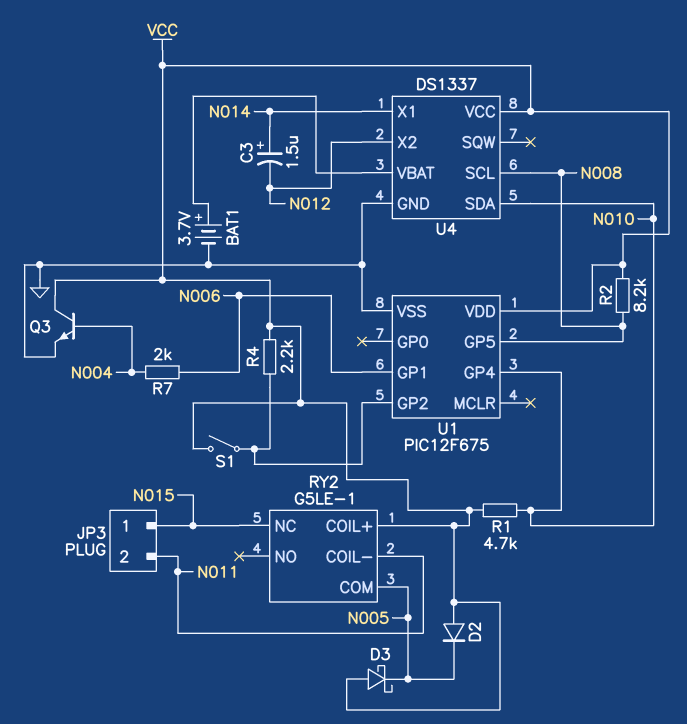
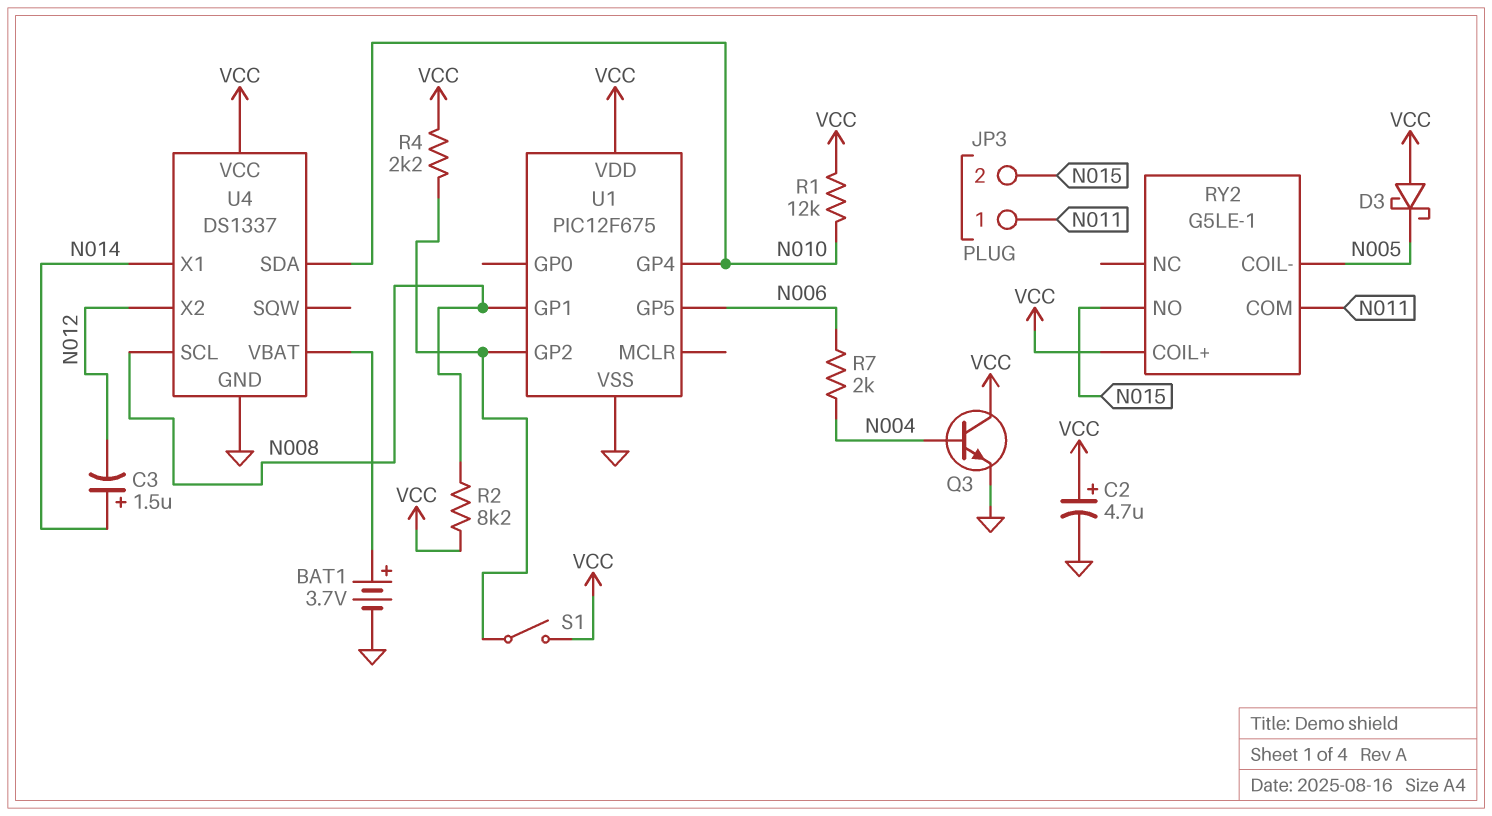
C2: none -> 4.7uF (plus VCC, minus GND)
D2: diode (A VCC, K N005) -> none
JP3 pin 1: N015 -> N011
JP3 pin 2: N011 -> N015
R1: 4.7k (N010, VCC) -> 12k (N010, VCC)
RY2 pin COIL-: N011 -> N005
RY2 pin COM: N005 -> N011
RY2 pin NC: N015 -> none
RY2 pin NO: none -> N015
U1 pin GP1: N006 -> N008
U1 pin GP5: N008 -> N006

